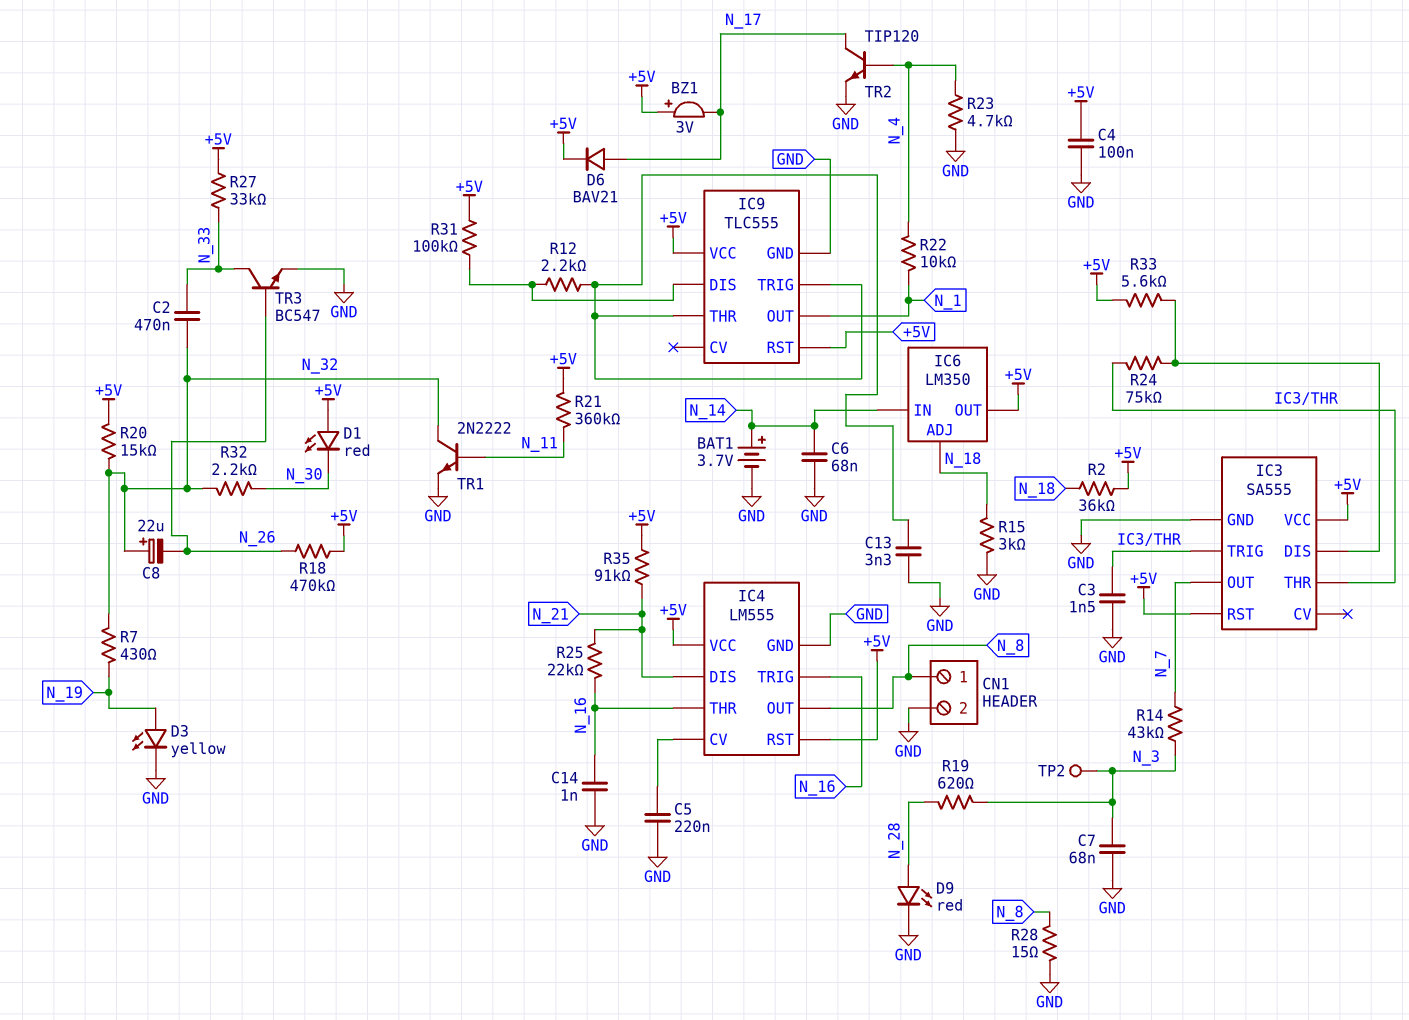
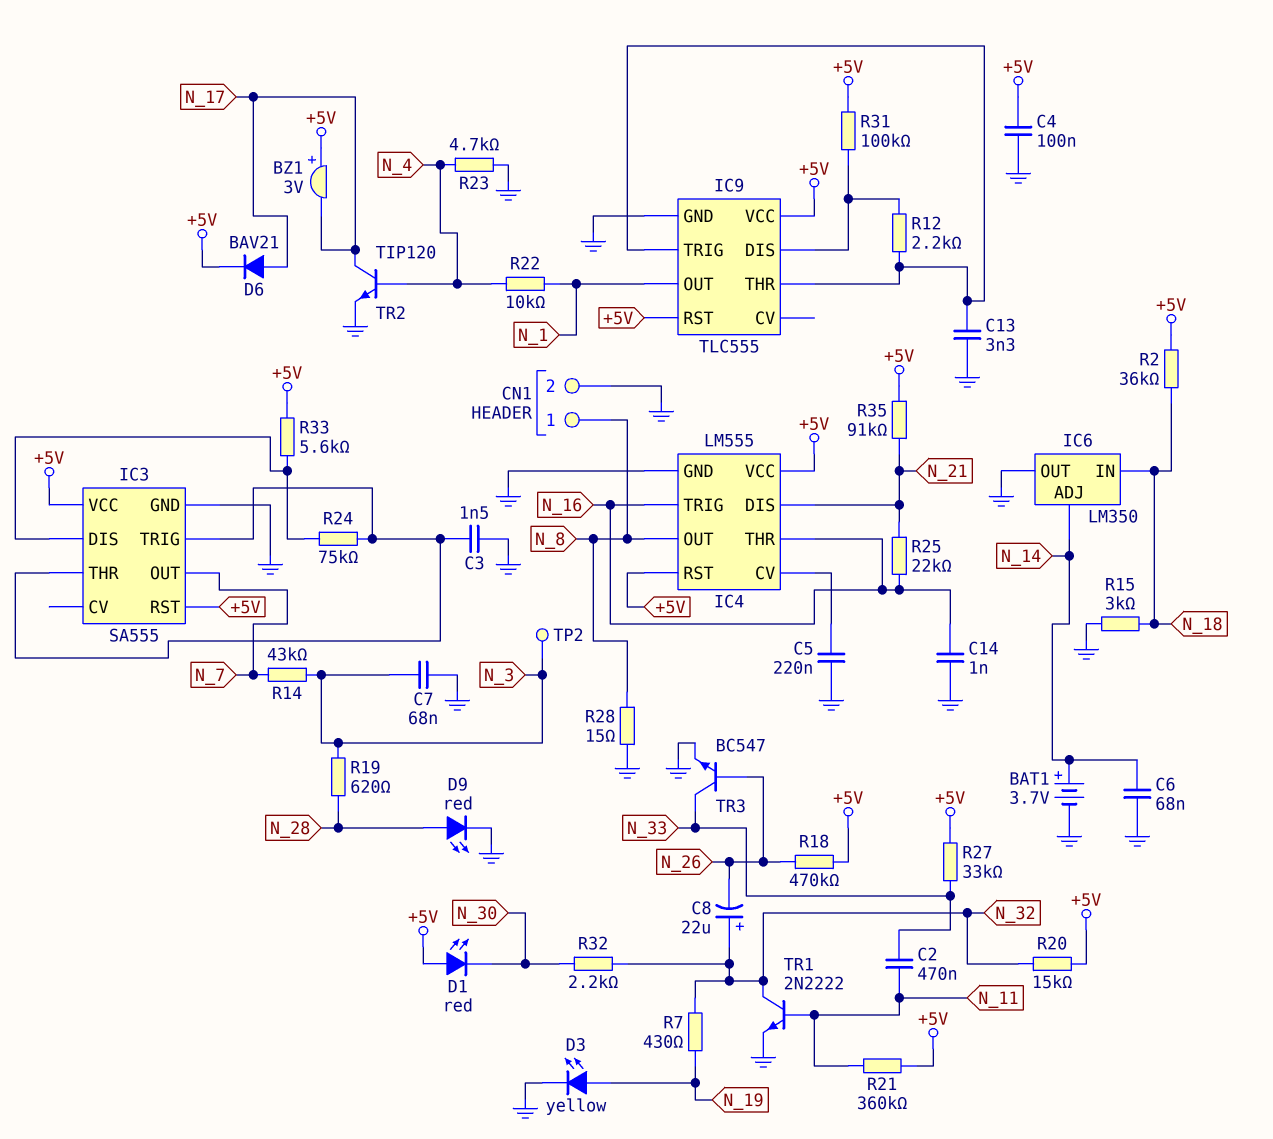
C2: 470nF (N_32, N_33) -> 470nF (N_11, N_33)
IC6 pin ADJ: N_18 -> N_14
IC6 pin IN: N_14 -> N_18
IC6 pin OUT: +5V -> GND

